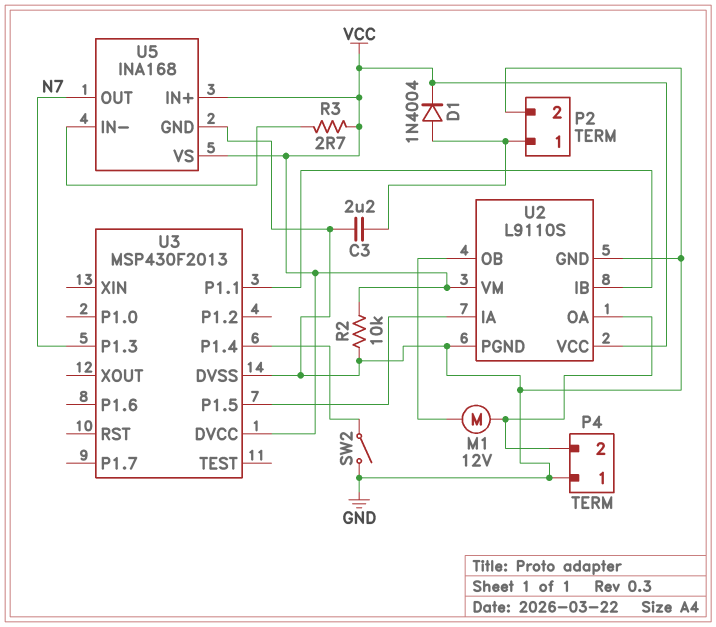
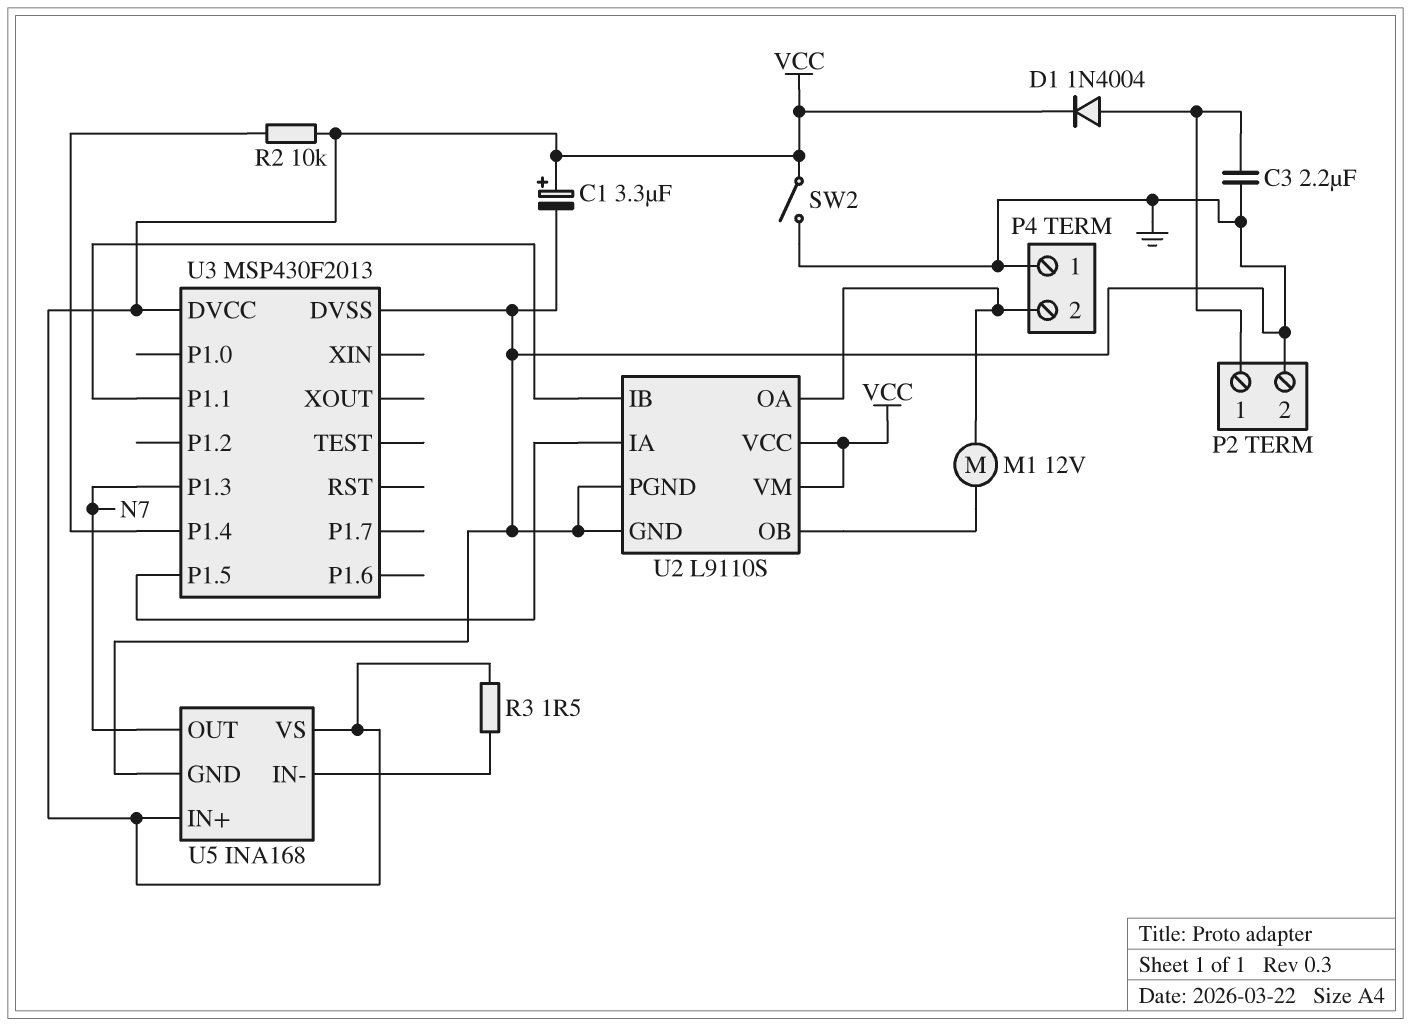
C1: none -> 3.3uF (plus VCC, minus GND)
R2: 10k (GND, VCC) -> 10k (U3/P1.4, VCC)
R3: 2.7 (U5/IN-, VCC) -> 1.5 (U5/IN-, VCC)
SW2: switch (GND, U3/P1.4) -> switch (GND, VCC)

